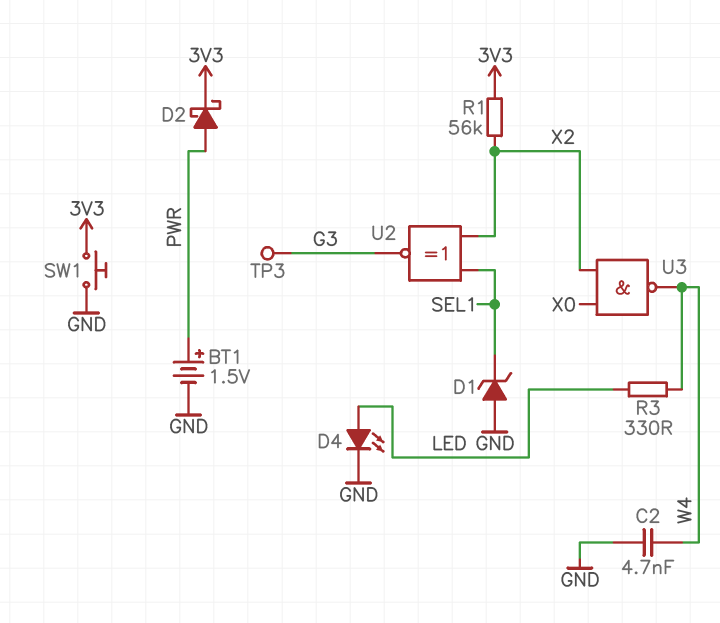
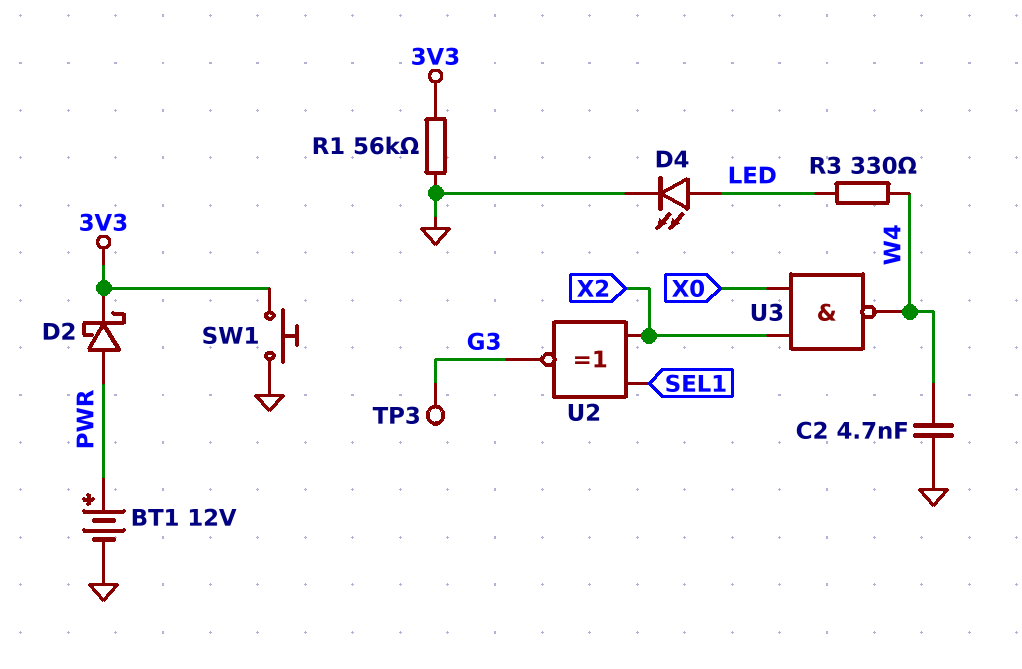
BT1: 1.5V (plus PWR, minus GND) -> 12V (plus PWR, minus GND)
D1: zener (A GND, K SEL1) -> none
R1: 56k (3V3, X2) -> 56k (3V3, GND)

